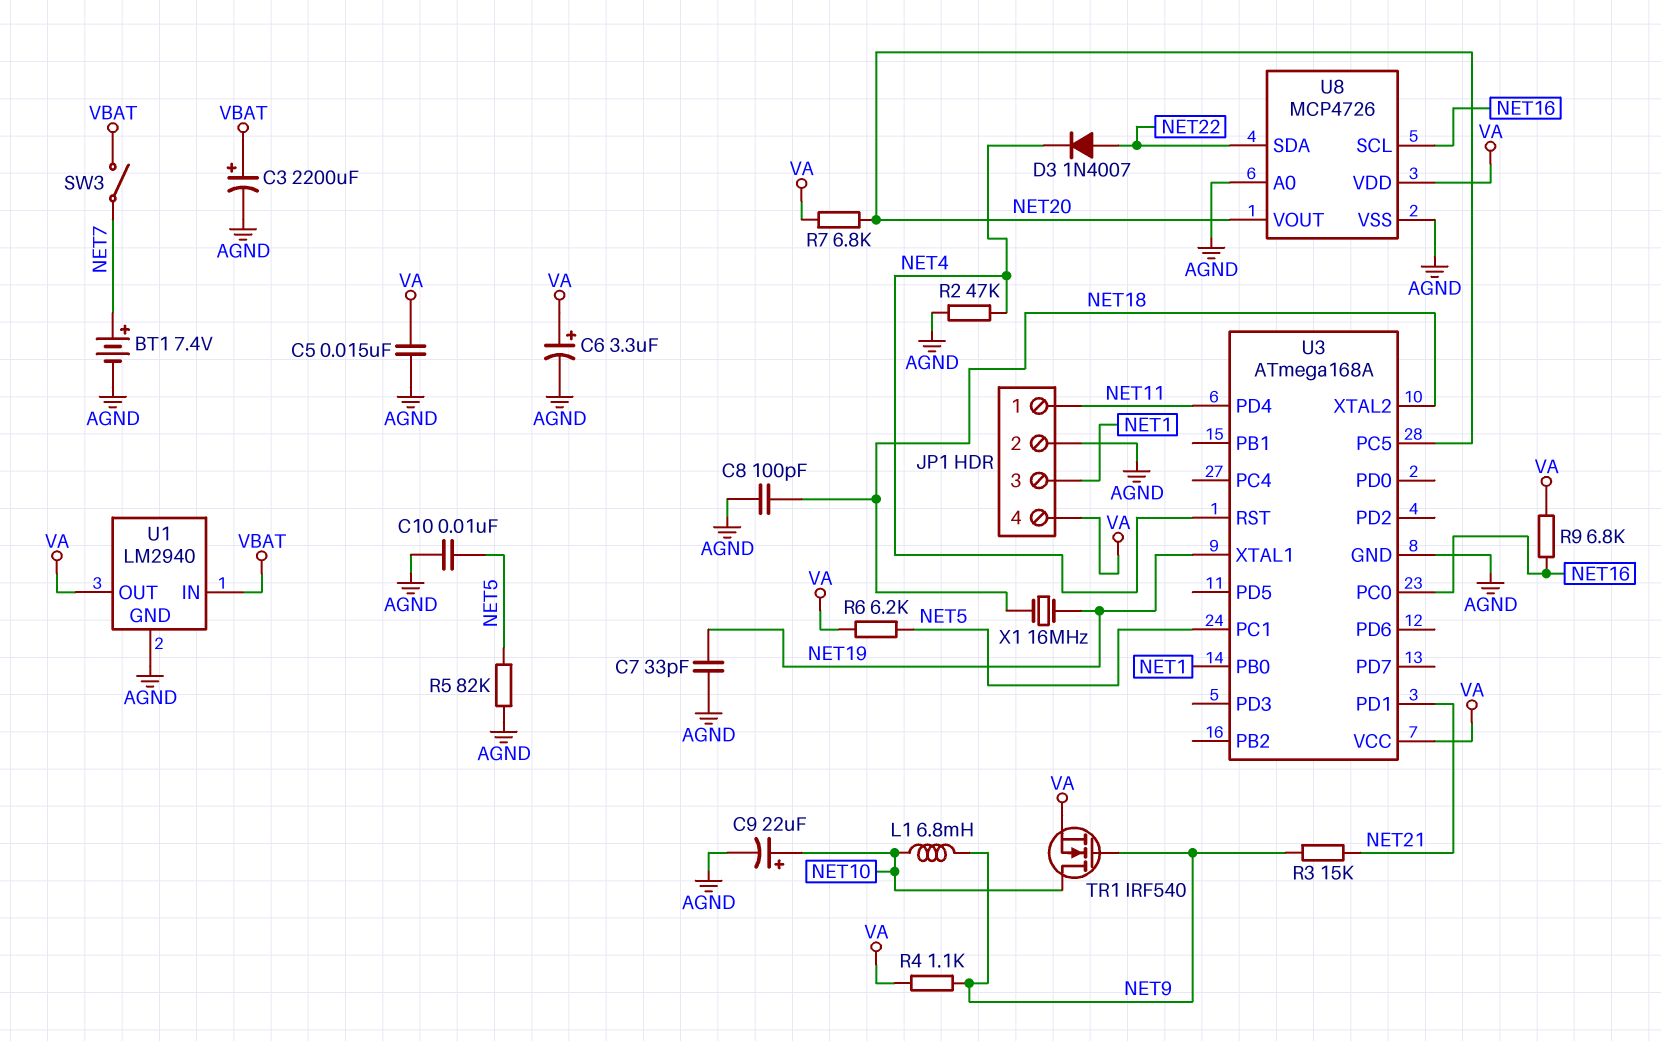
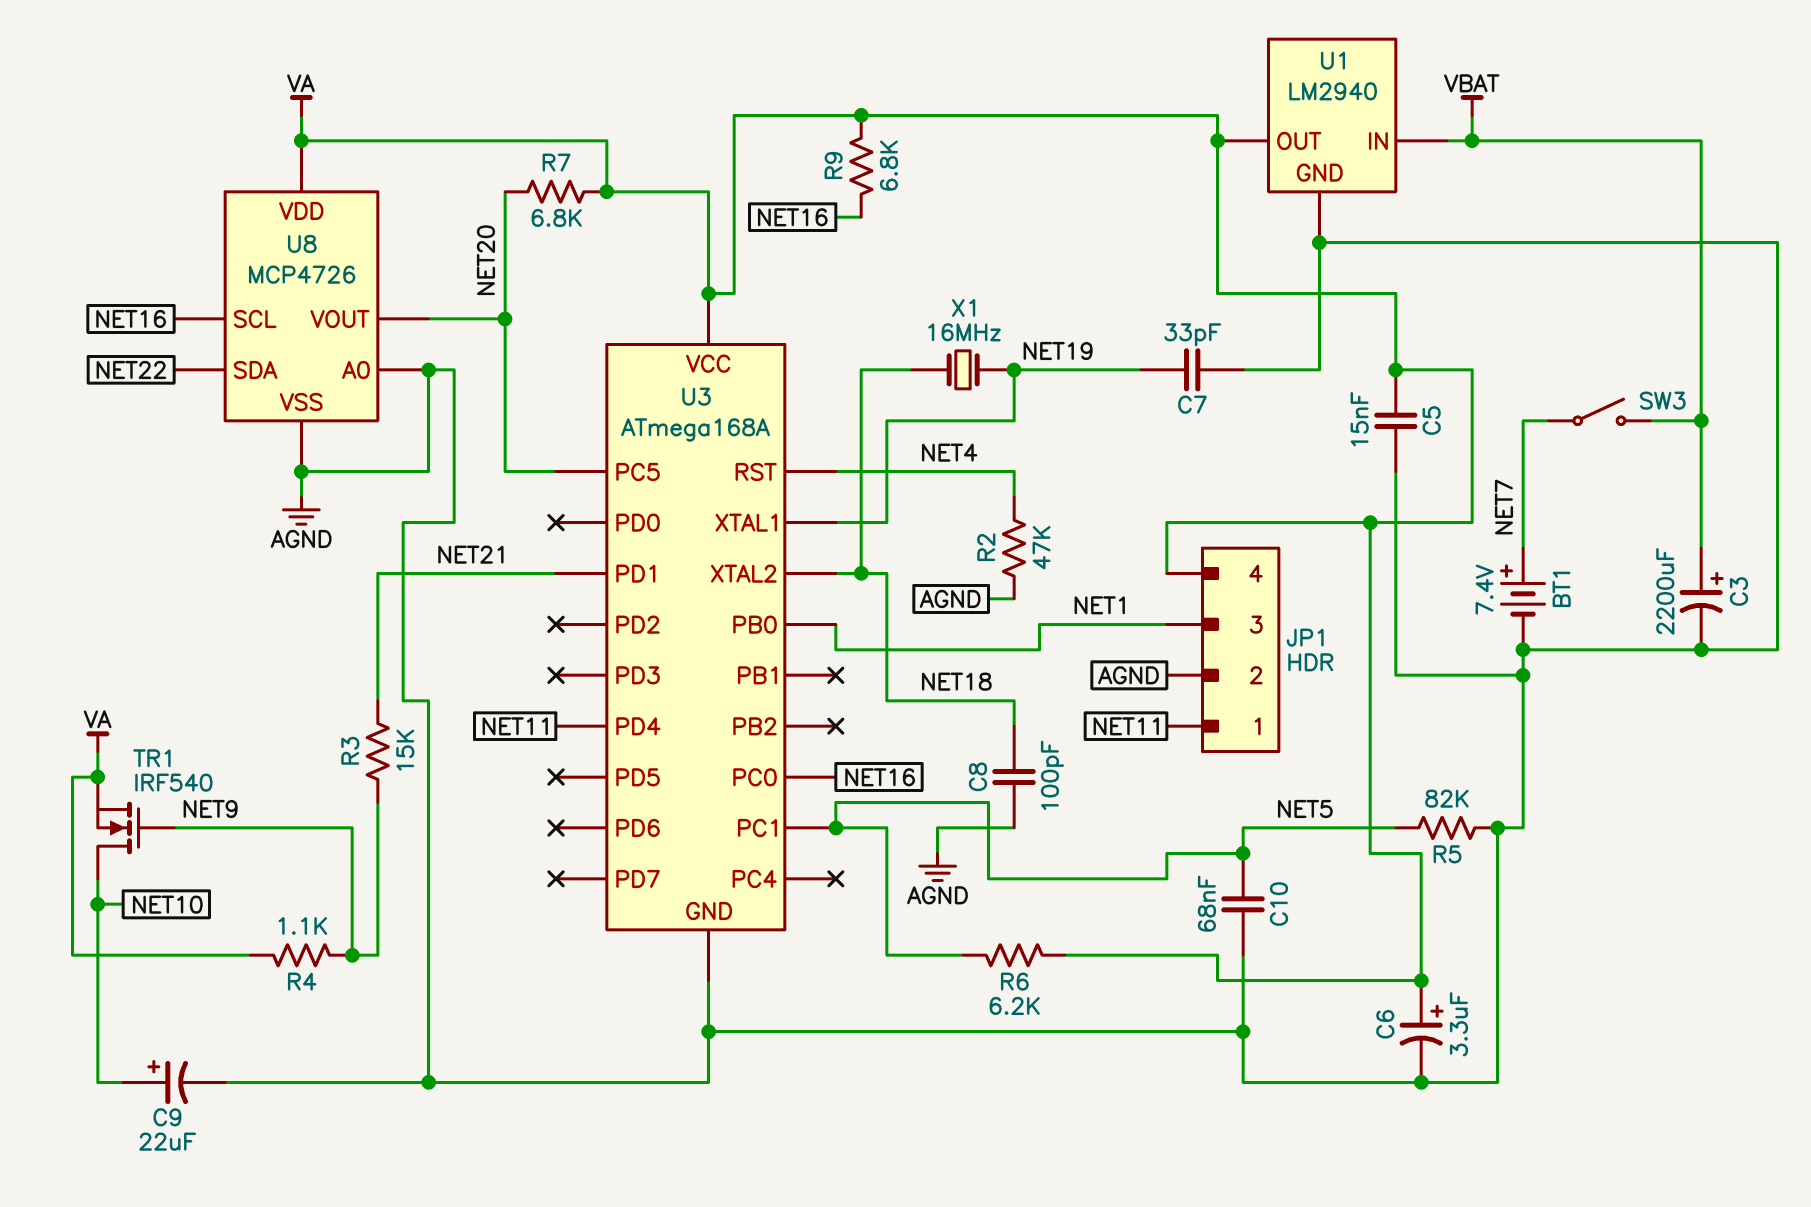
C10: 10nF (AGND, NET5) -> 68nF (AGND, NET5)
D3: diode 1N4007 (A NET22, K NET4) -> none
L1: 6.8mH (NET9, NET10) -> none

